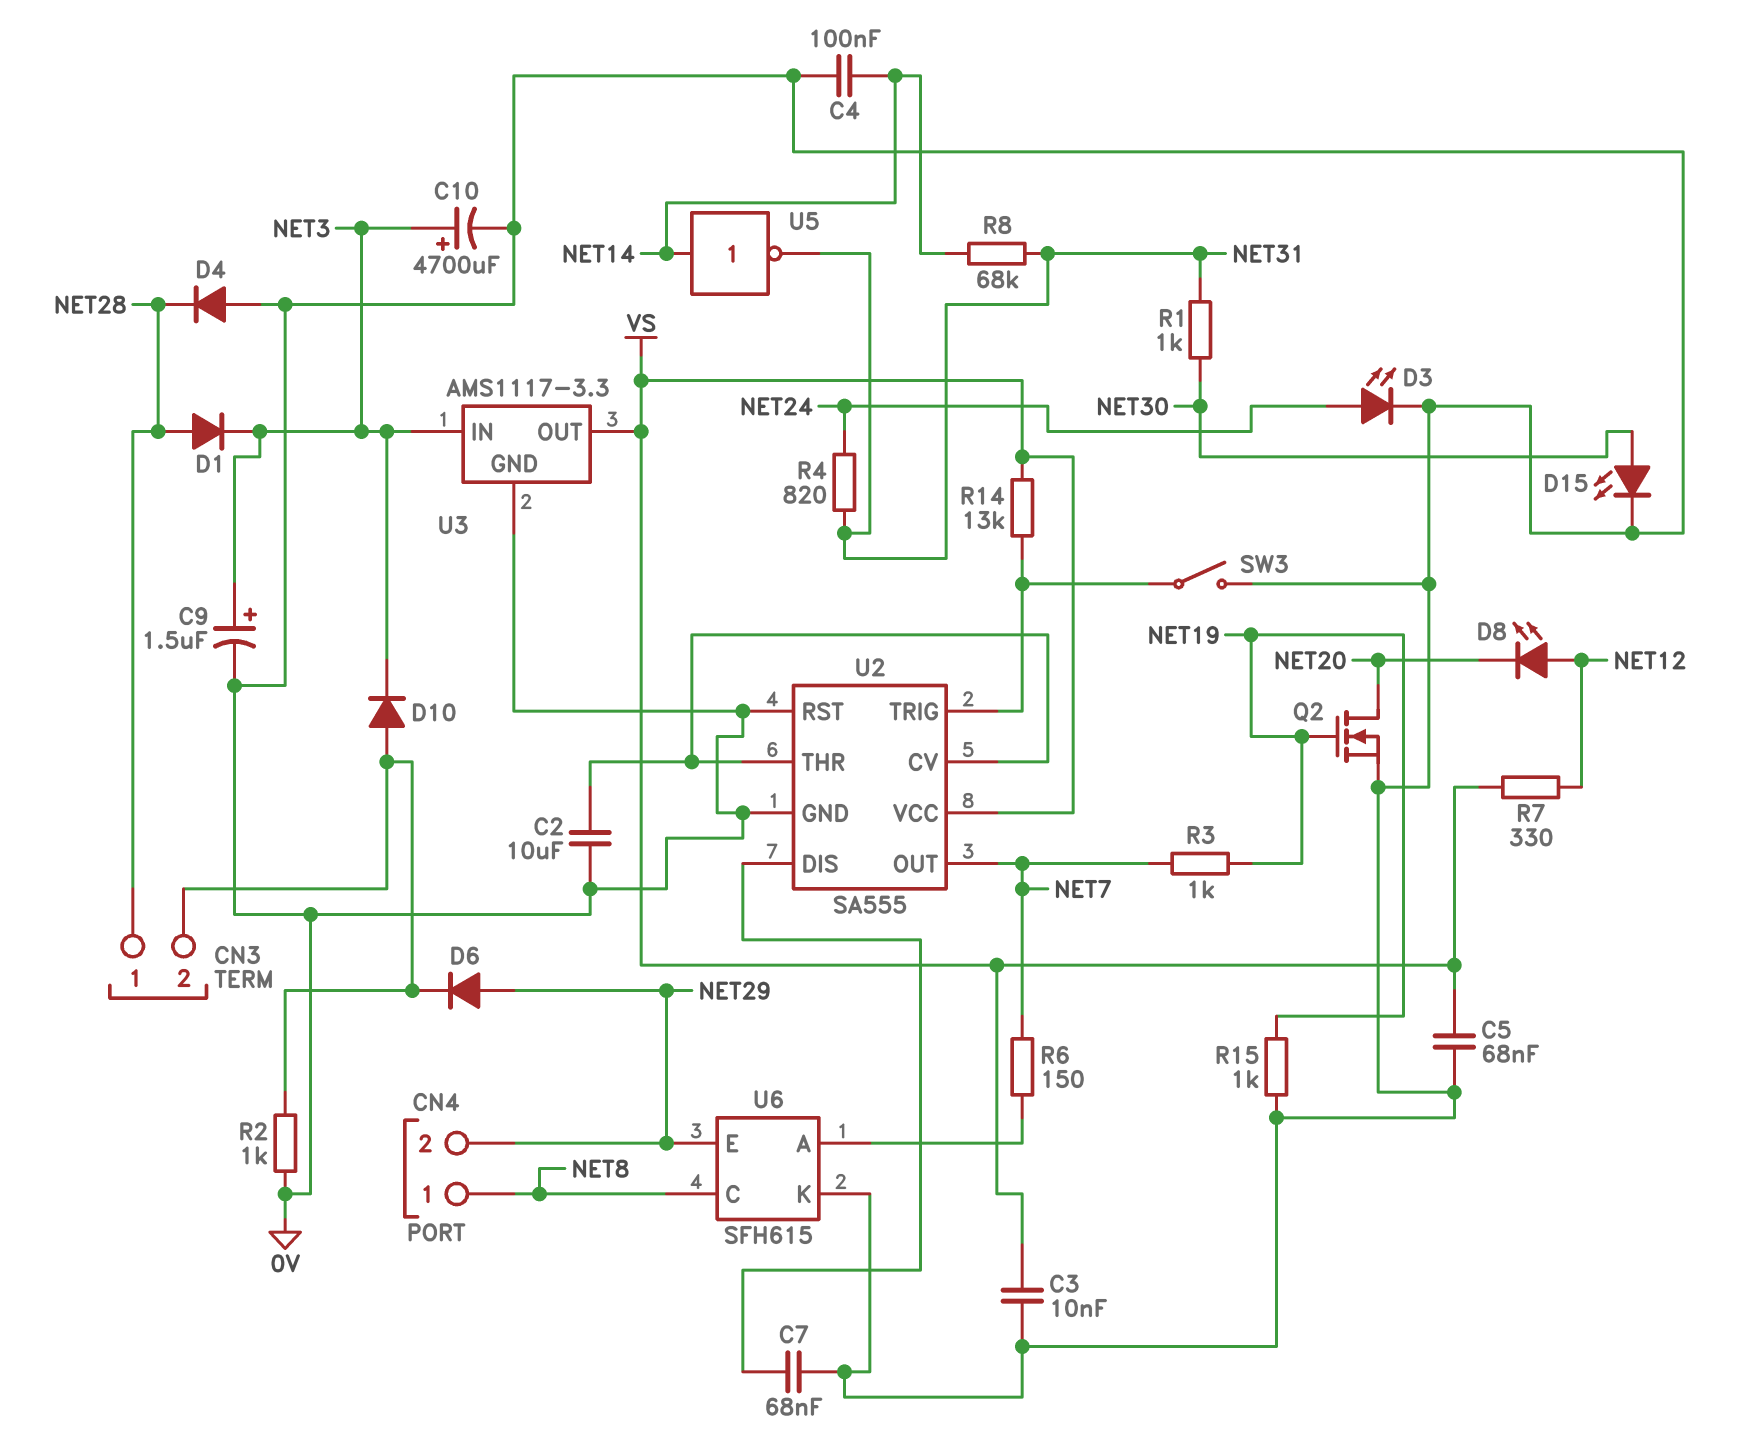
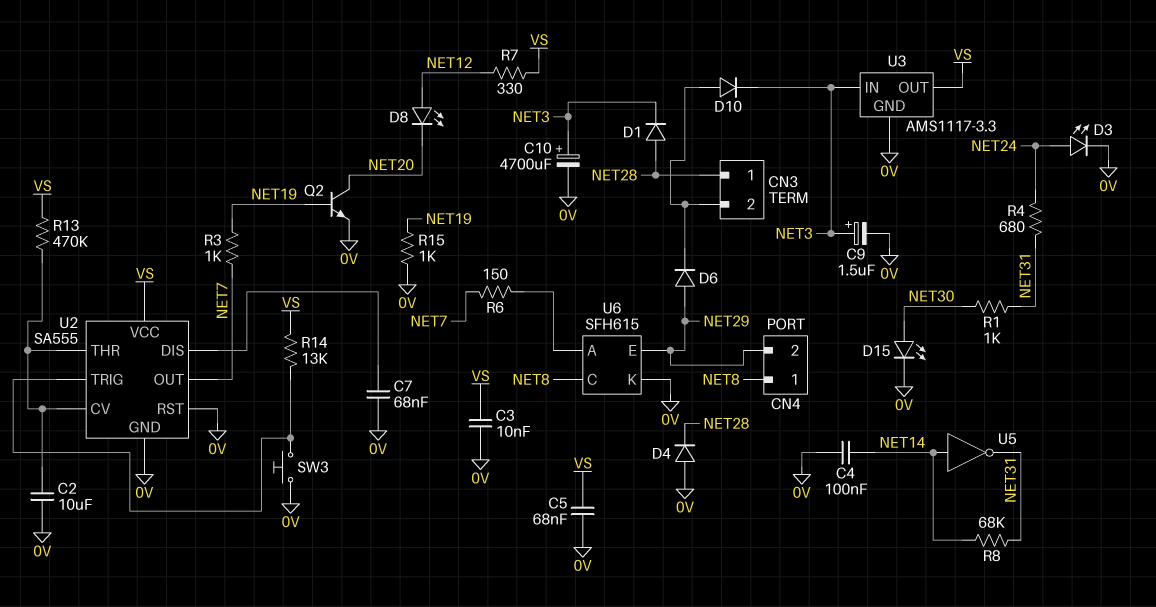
Q2: NMOS (G NET19, D NET20, S 0V) -> NPN (B NET19, C NET20, E 0V)
R2: 1k (0V, CN3/2) -> none
R4: 820 (NET24, NET31) -> 680 (NET24, NET31)
R13: none -> 470k (U2/CV, VS)
SW3: switch (0V, U2/TRIG) -> button (0V, U2/TRIG)

